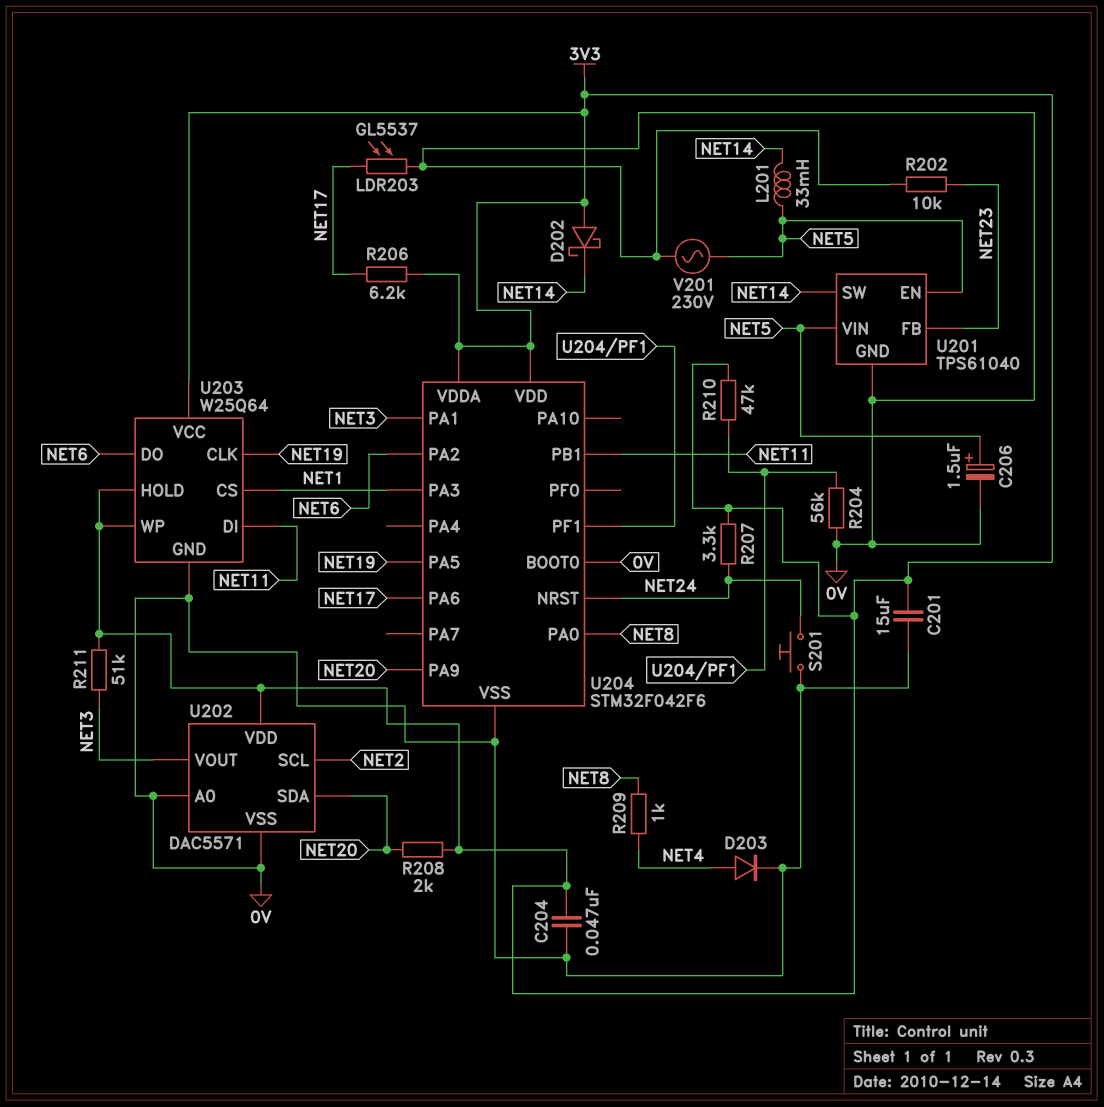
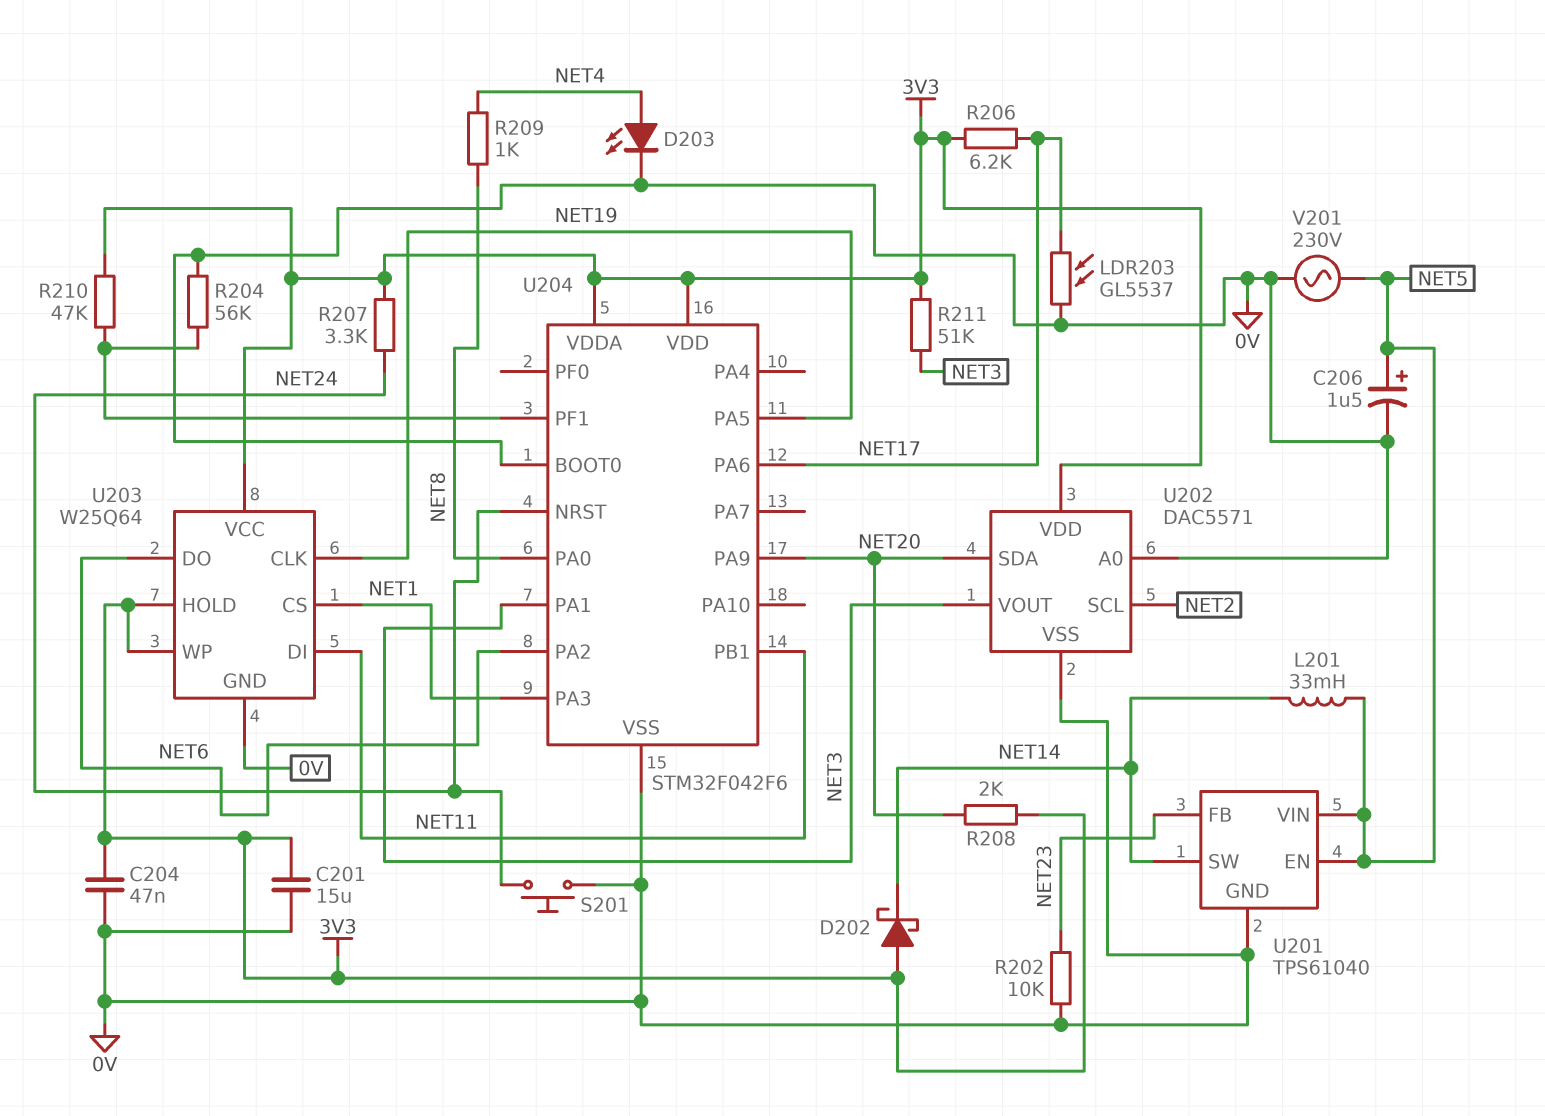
D203: diode (A NET4, K 0V) -> LED (A NET4, K 0V)

